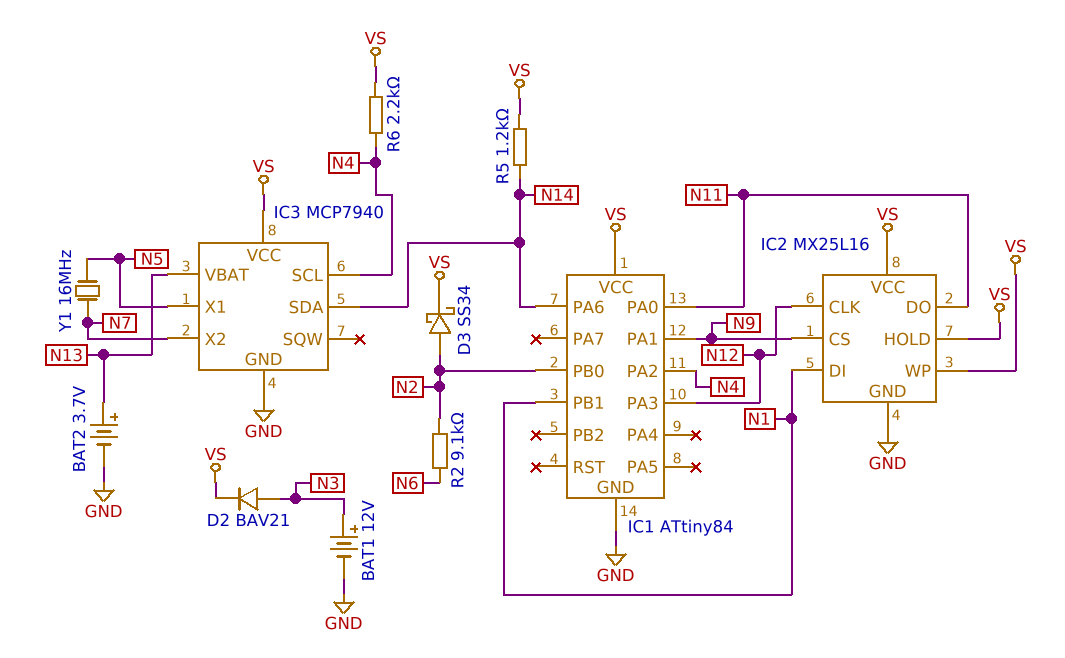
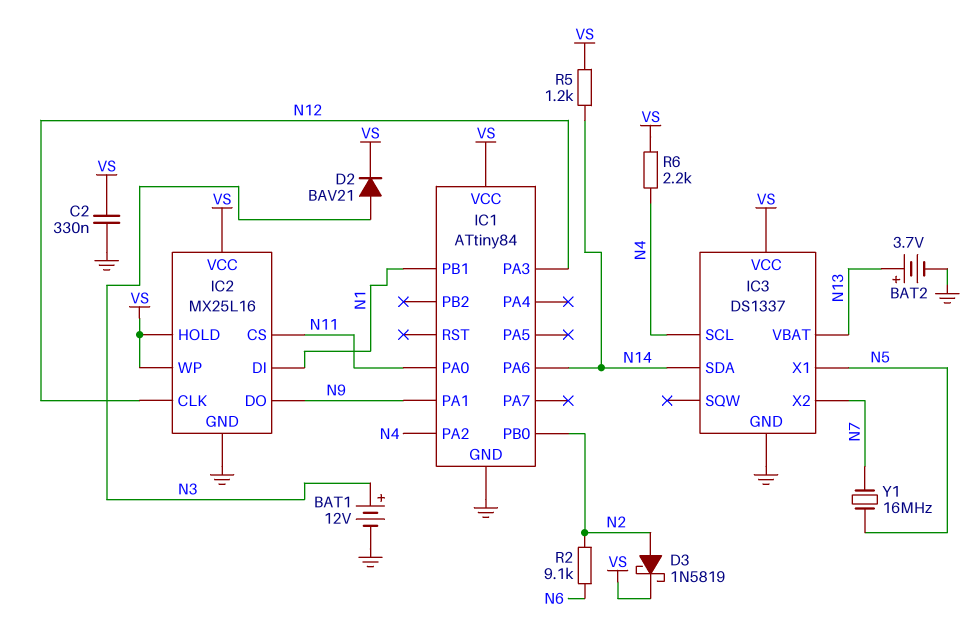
C2: none -> 330nF (GND, VS)
D3: schottky SS34 (A N2, K VS) -> schottky 1N5819 (A N2, K VS)
IC2 pin CS: N9 -> N11
IC2 pin DO: N11 -> N9
IC3: MCP7940 -> DS1337

